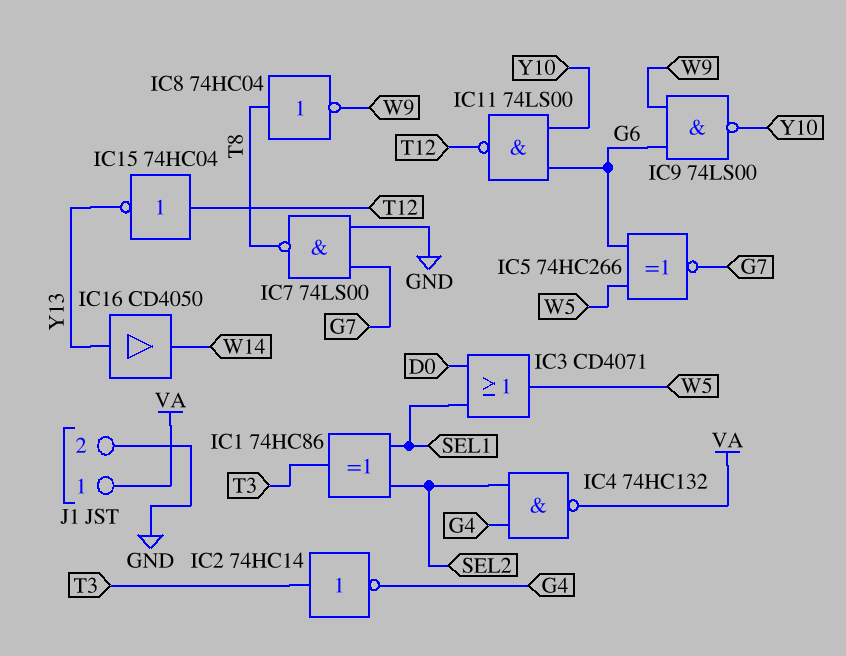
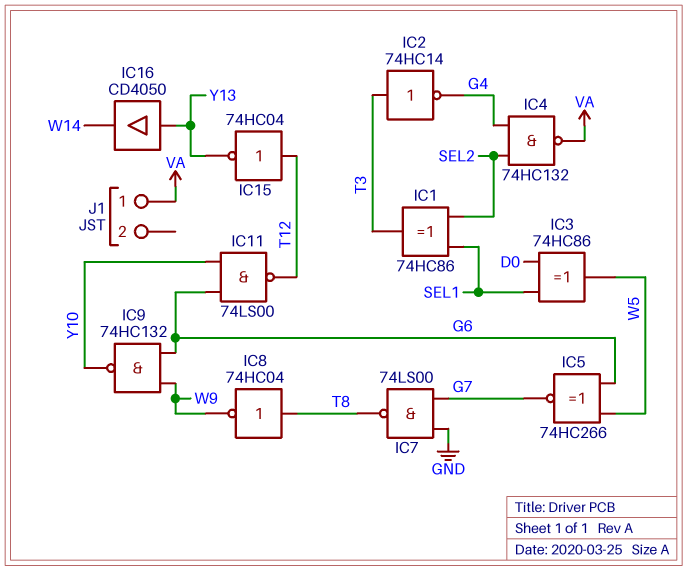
IC3: OR CD4071 (in D0, in SEL1, out W5) -> XOR 74HC86 (in D0, in SEL1, out W5)
IC9: NAND 74LS00 (in G6, in W9, out Y10) -> NAND 74HC132 (in G6, in W9, out Y10)
J1 pin 2: GND -> none

